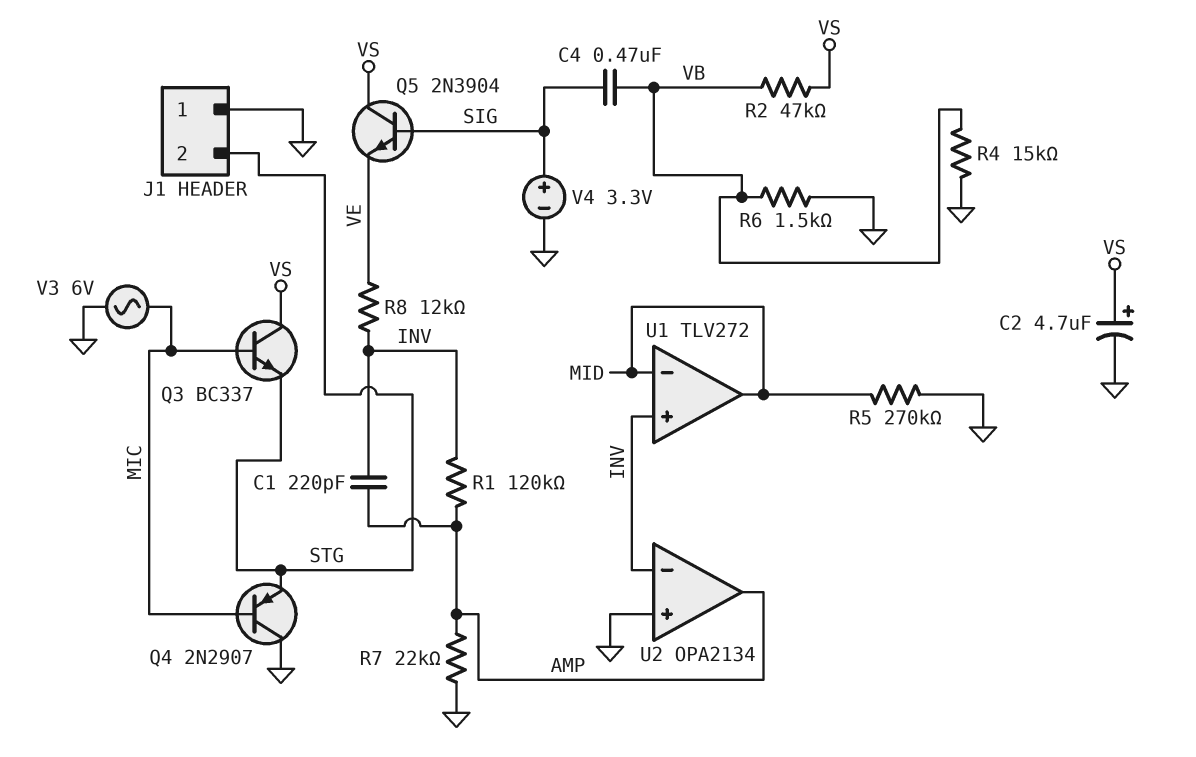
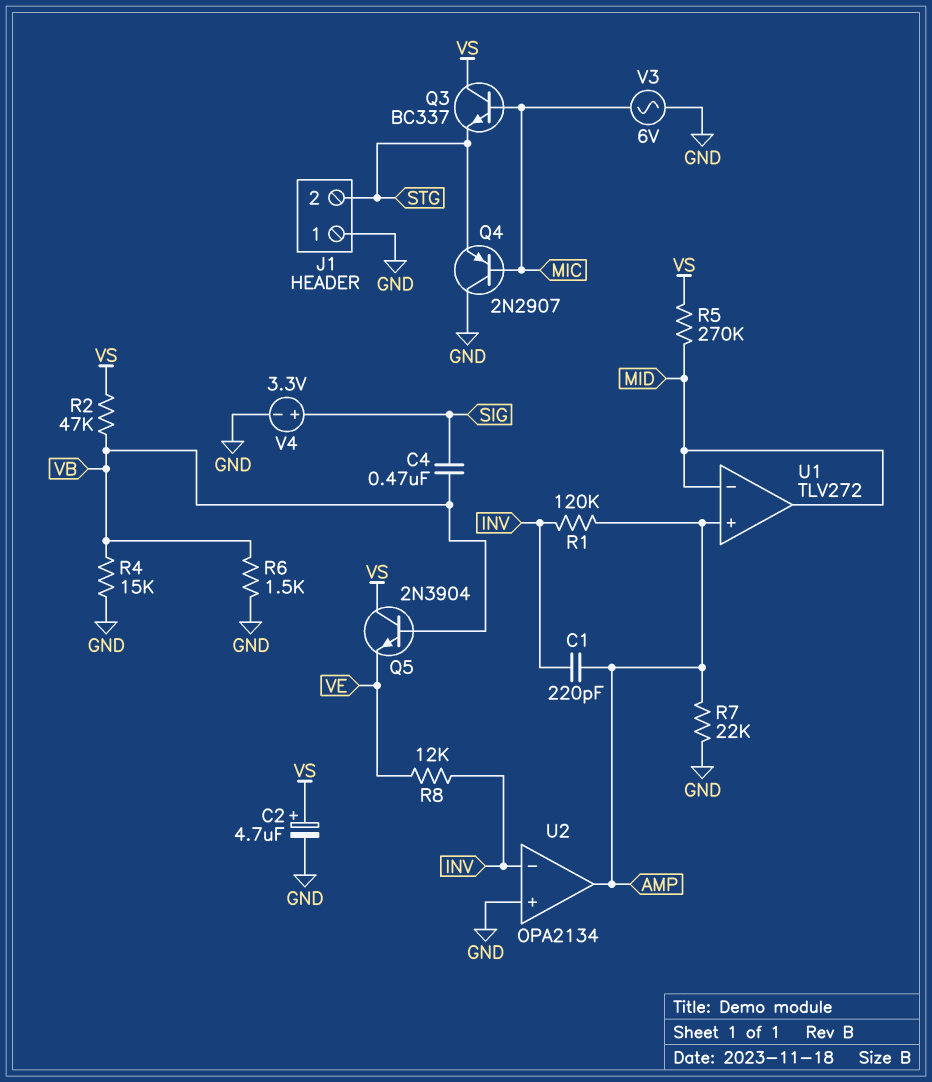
Q5: NPN 2N3904 (B SIG, C VS, E VE) -> NPN 2N3904 (B VB, C VS, E VE)
R5: 270k (GND, MID) -> 270k (MID, VS)
U1 pin in+: INV -> AMP

